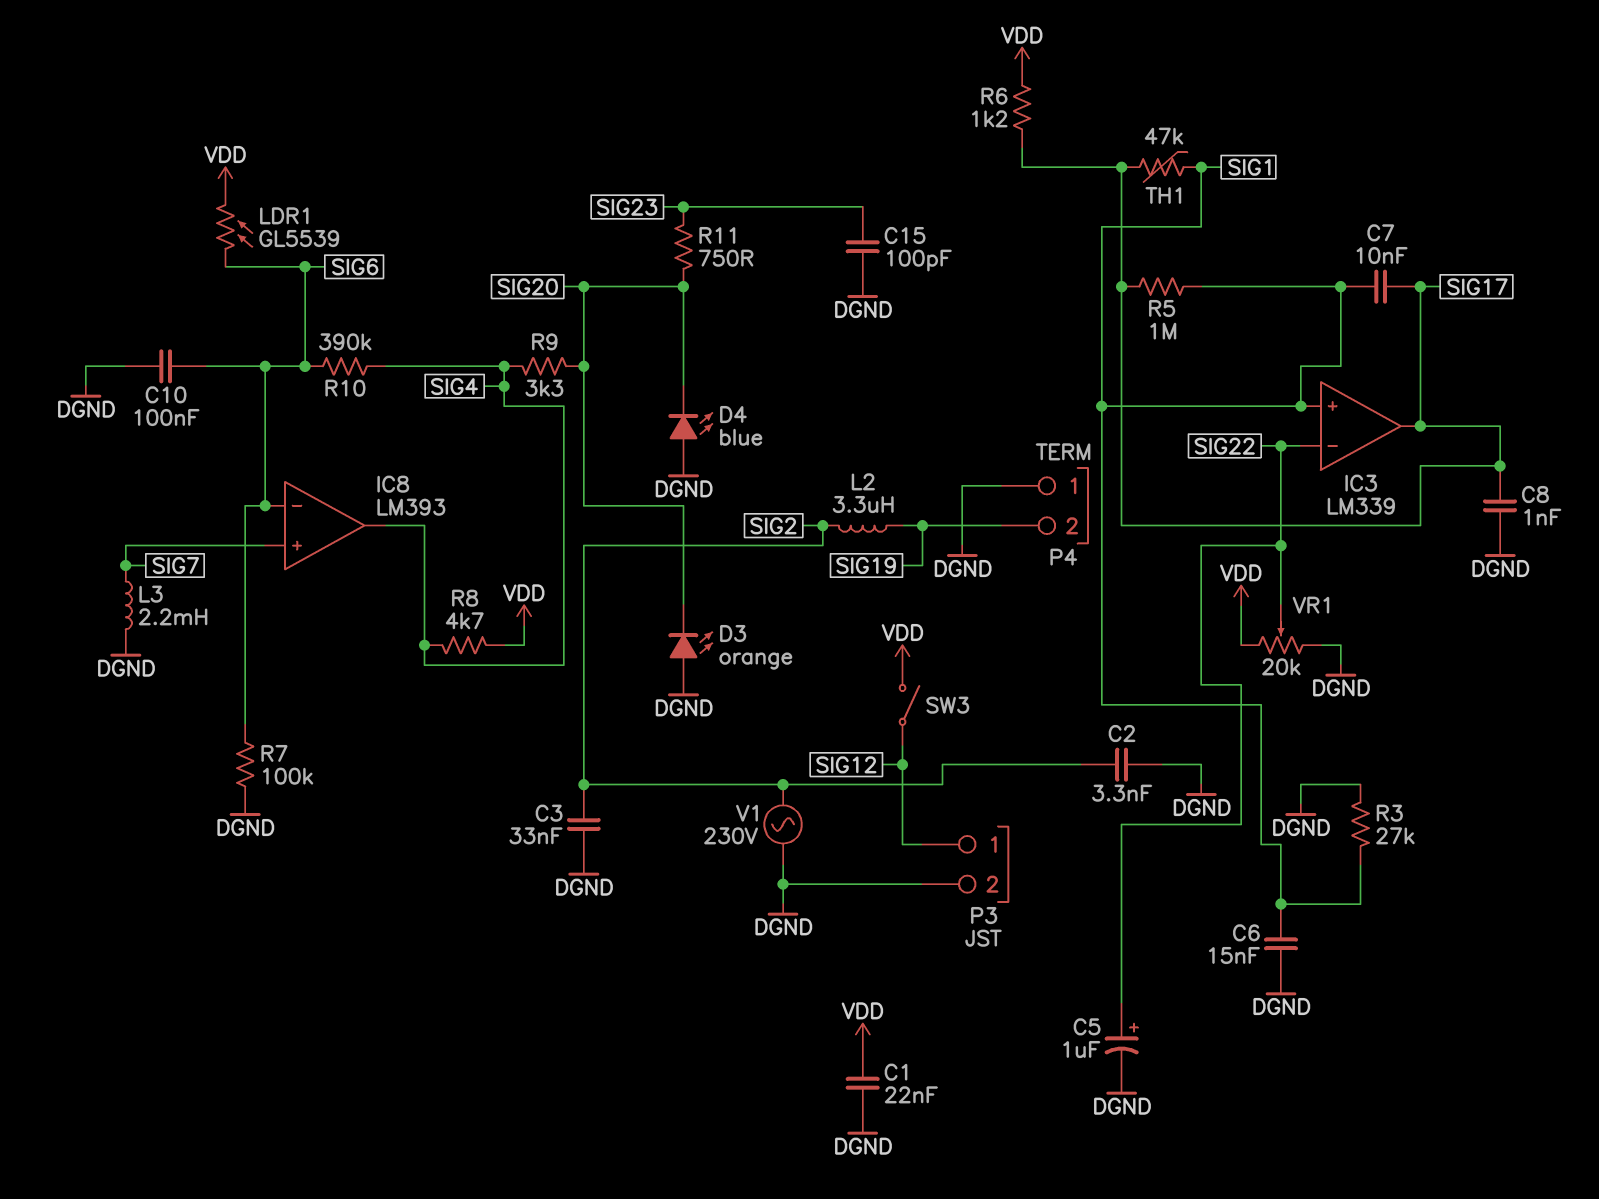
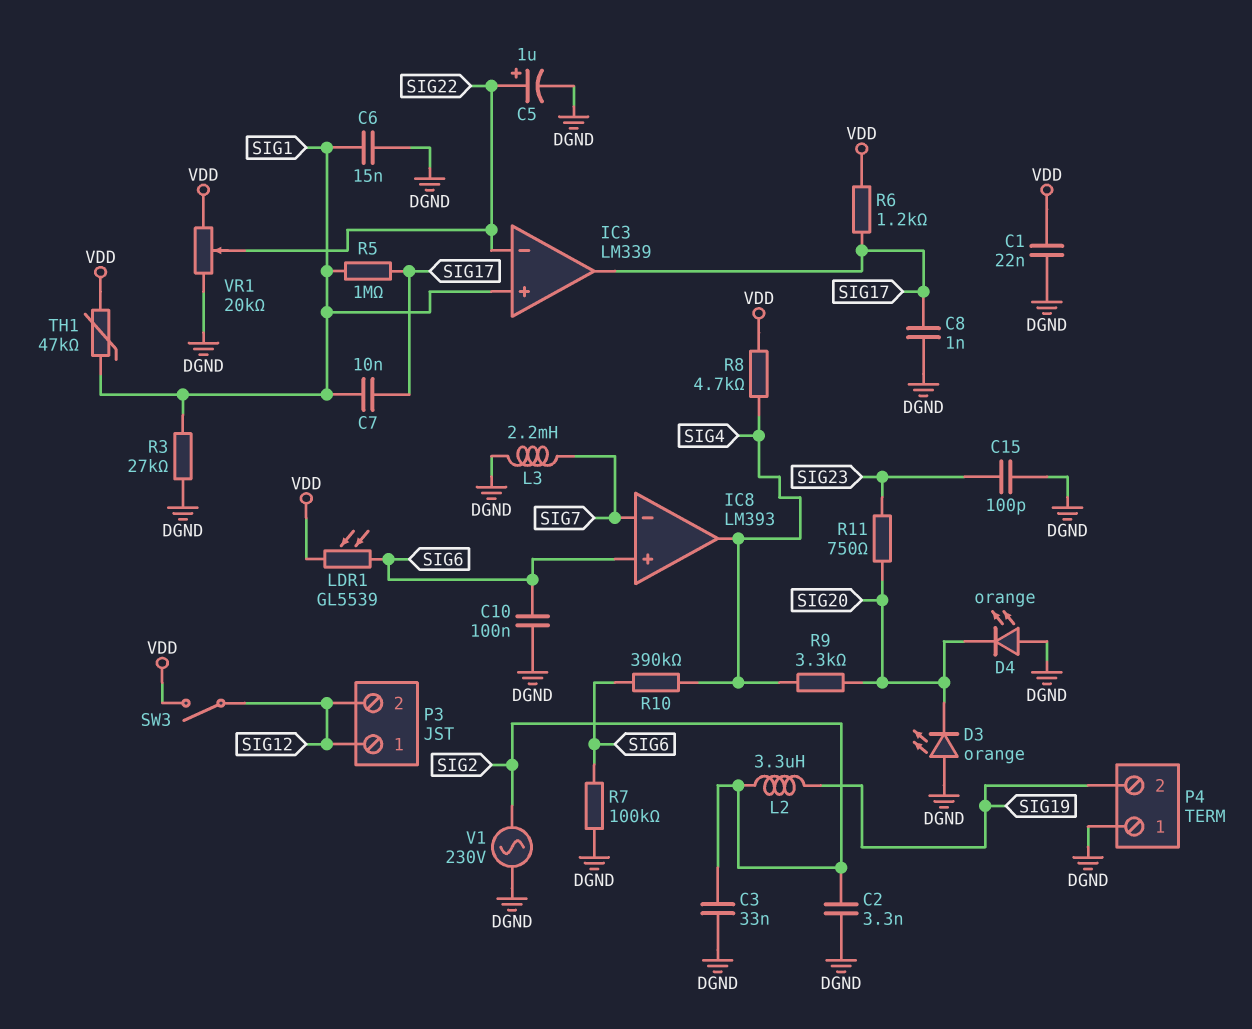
D4: LED blue (A DGND, K SIG20) -> LED orange (A DGND, K SIG20)
IC8 pin in+: SIG7 -> SIG6
IC8 pin in-: SIG6 -> SIG7
P3 pin 2: DGND -> SIG12
TH1: 47k (SIG1, SIG17) -> 47k (SIG1, VDD)

